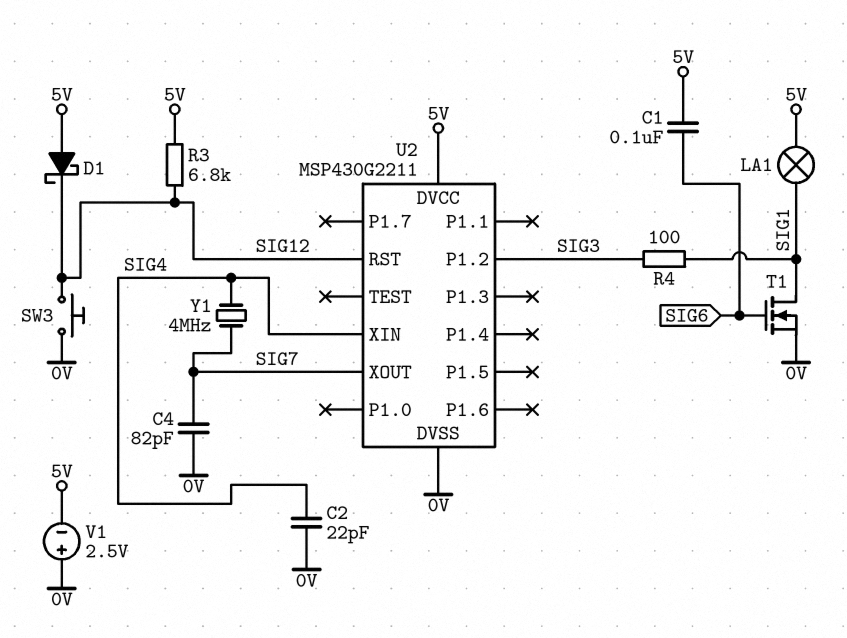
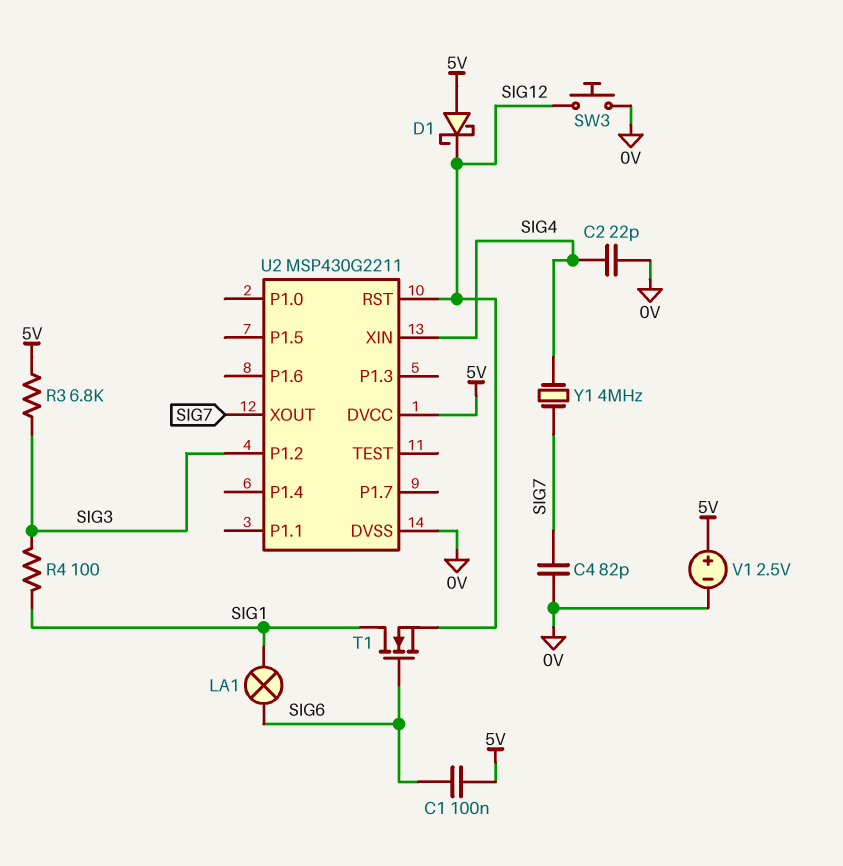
LA1: lamp (5V, SIG1) -> lamp (SIG1, SIG6)
R3: 6.8k (5V, SIG12) -> 6.8k (5V, SIG3)
T1: NMOS (G SIG6, D SIG1, S 0V) -> NMOS (G SIG6, D SIG1, S SIG12)
V1: 2.5V (plus 0V, minus 5V) -> 2.5V (plus 5V, minus 0V)

